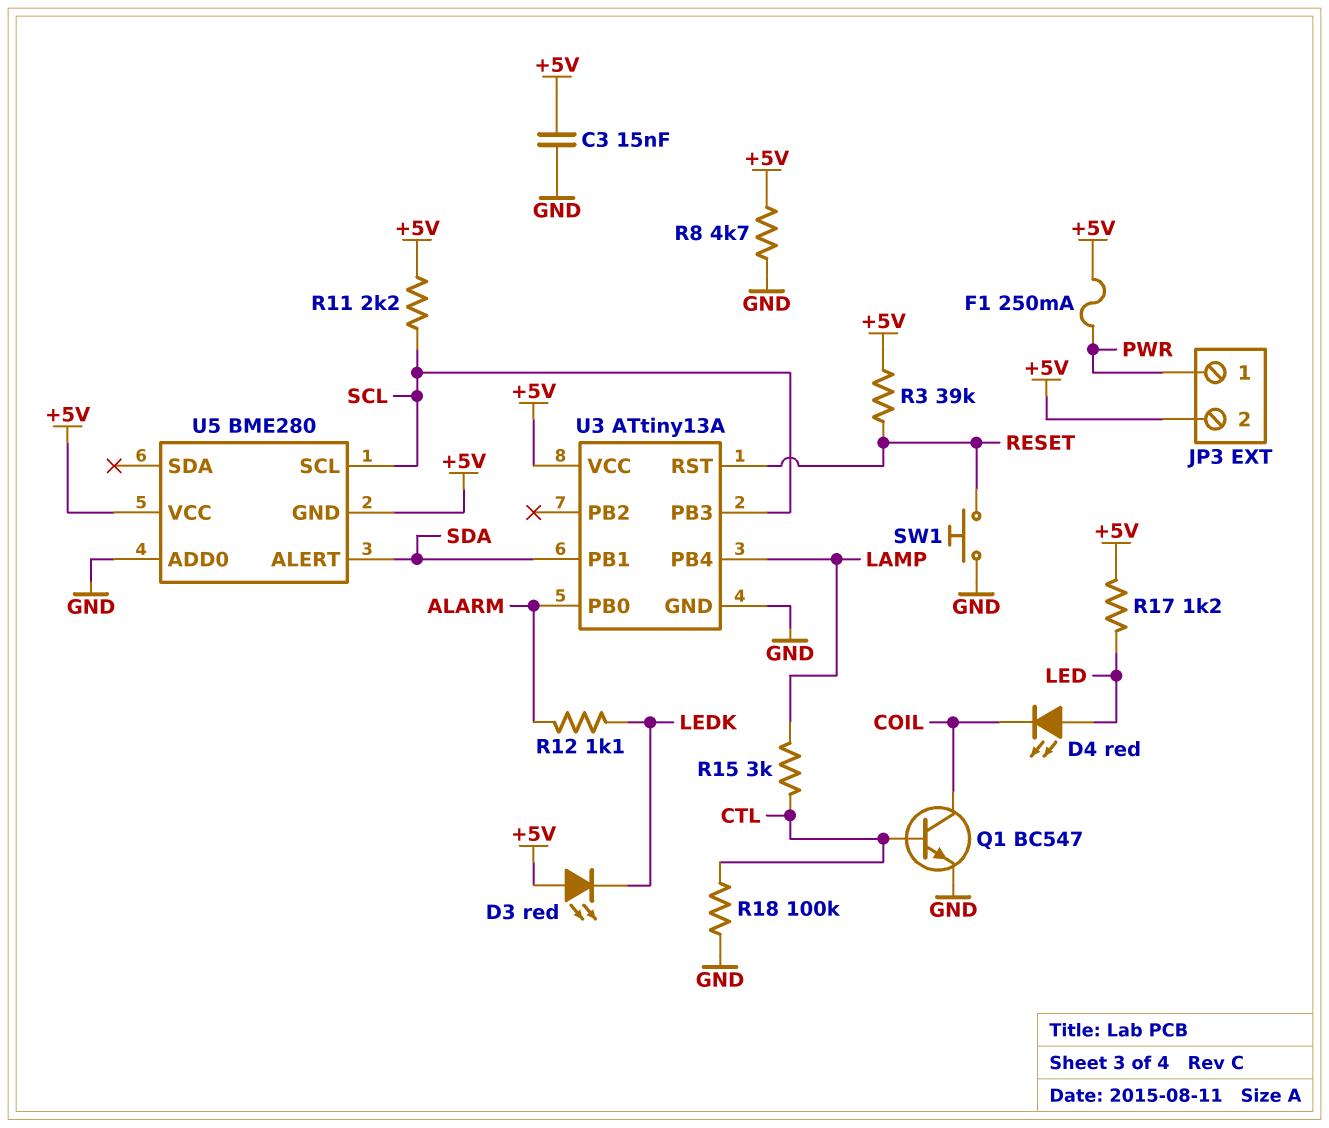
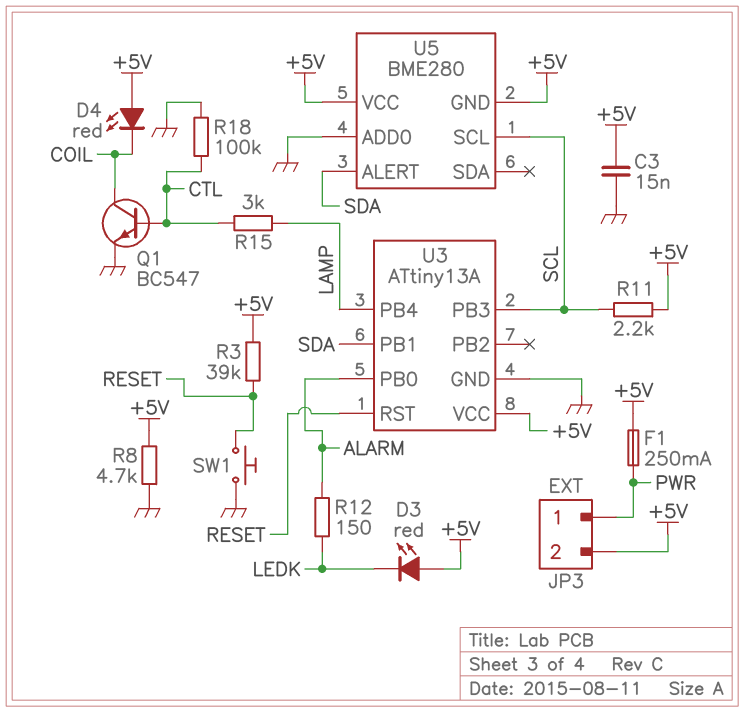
D4: LED red (A LED, K COIL) -> LED red (A +5V, K COIL)
R12: 1.1k (ALARM, LEDK) -> 150 (ALARM, LEDK)
R17: 1.2k (+5V, LED) -> none

